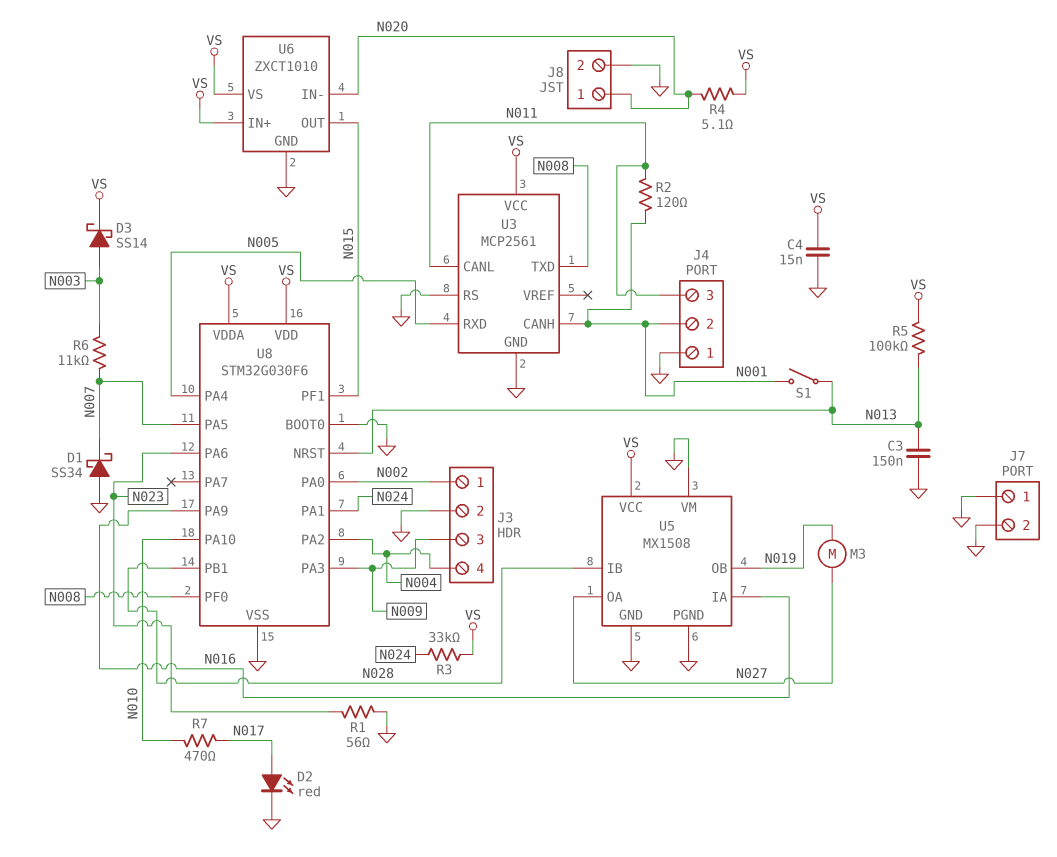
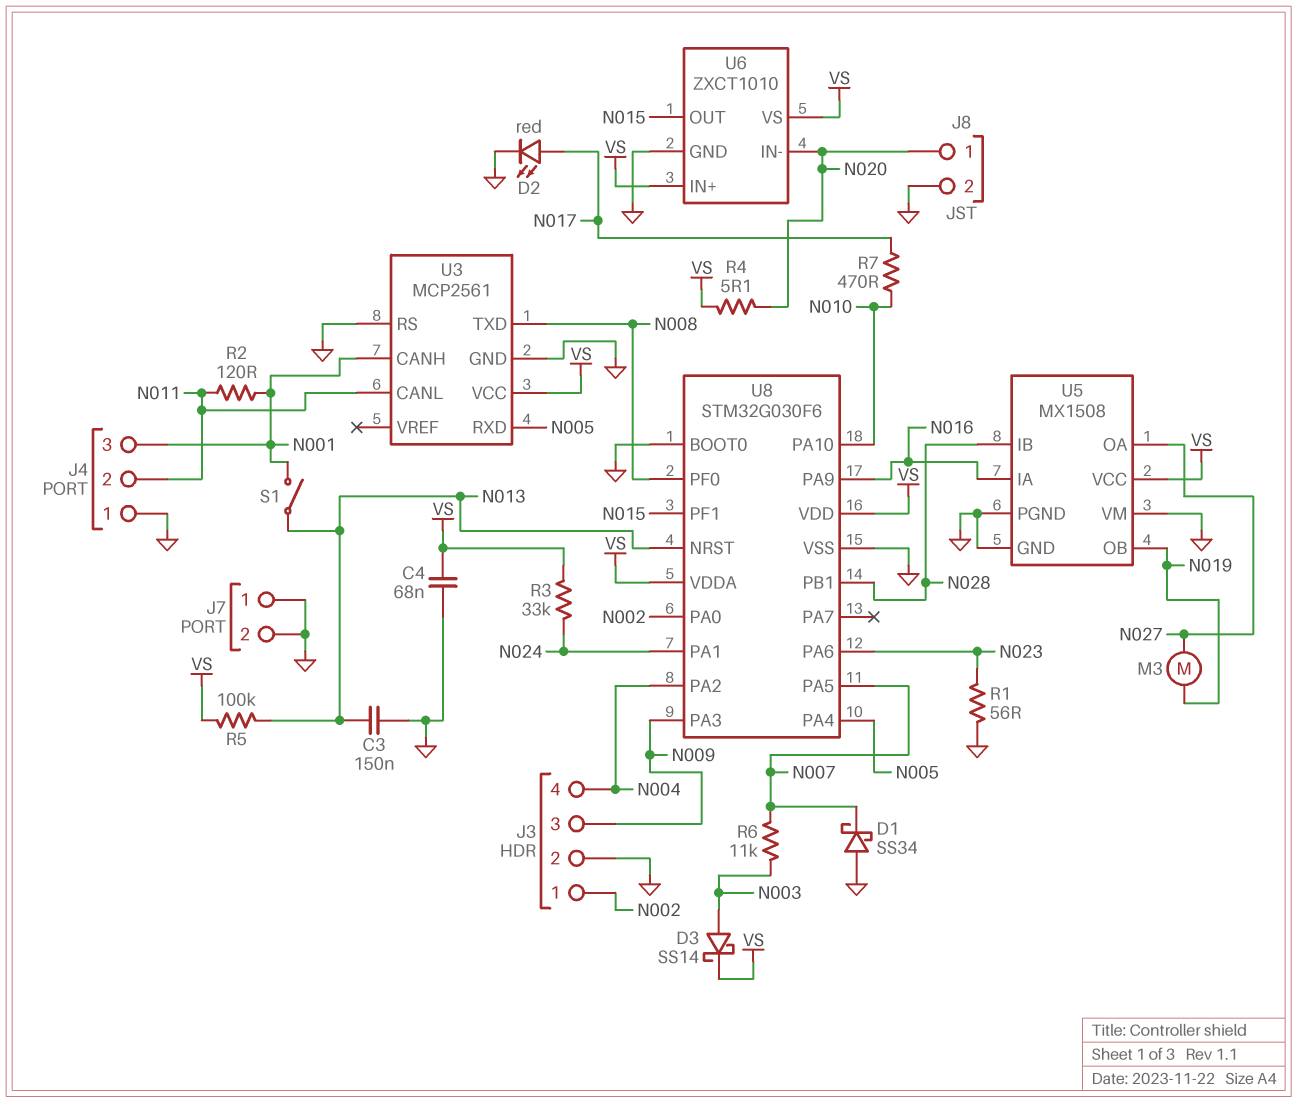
C4: 15nF (GND, VS) -> 68nF (GND, VS)
J4 pin 2: N001 -> N011
J4 pin 3: N011 -> N001

